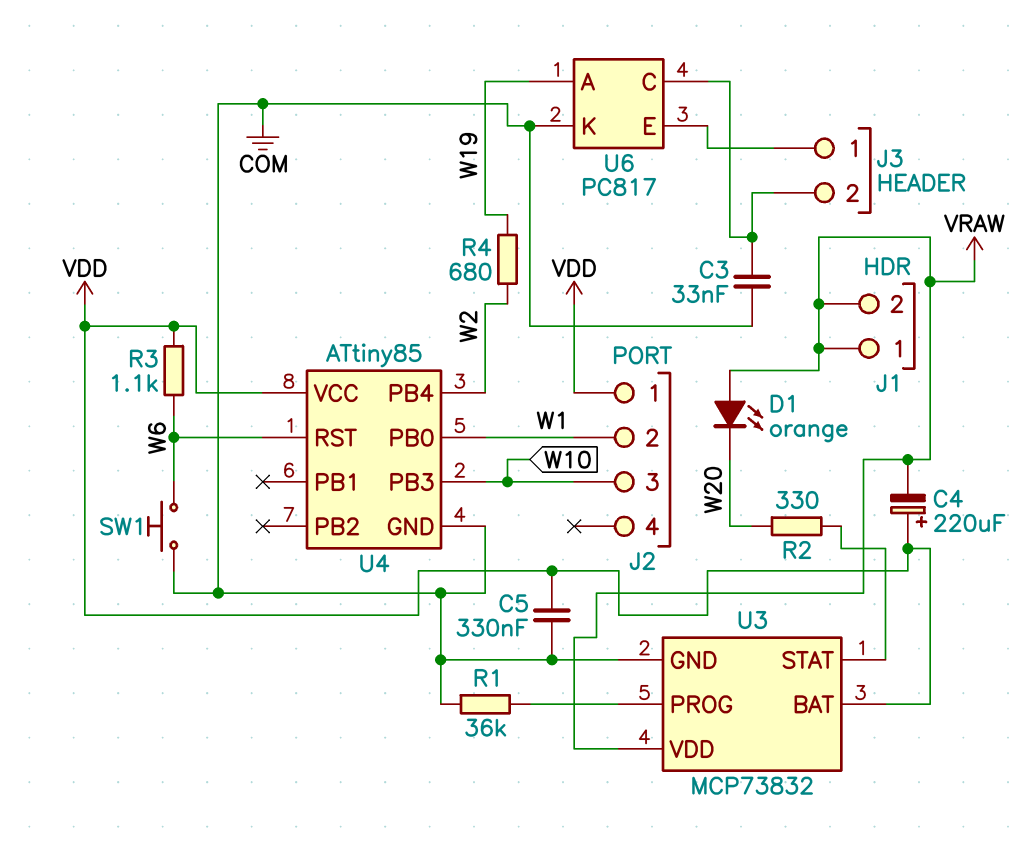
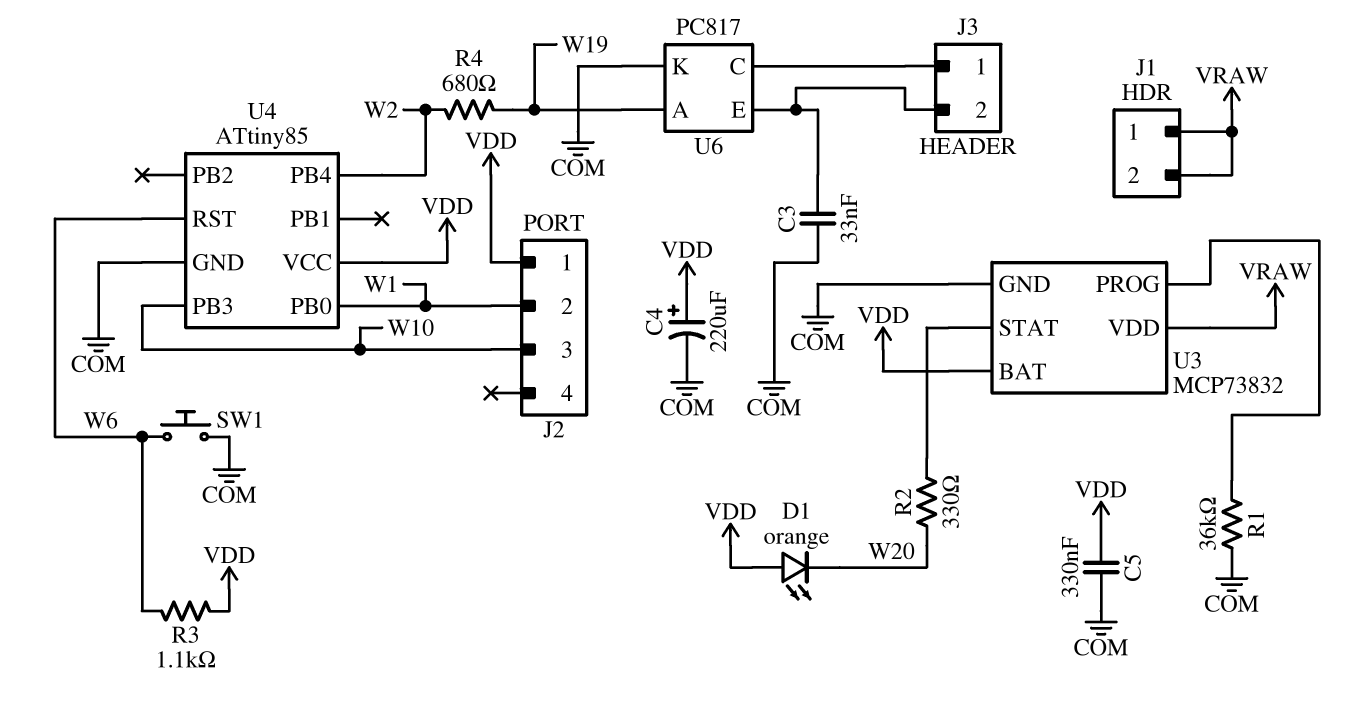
C4: 220uF (plus VDD, minus VRAW) -> 220uF (plus VDD, minus COM)
D1: LED orange (A VRAW, K W20) -> LED orange (A VDD, K W20)
U6 pin C: J3/2 -> J3/1
U6 pin E: J3/1 -> J3/2

